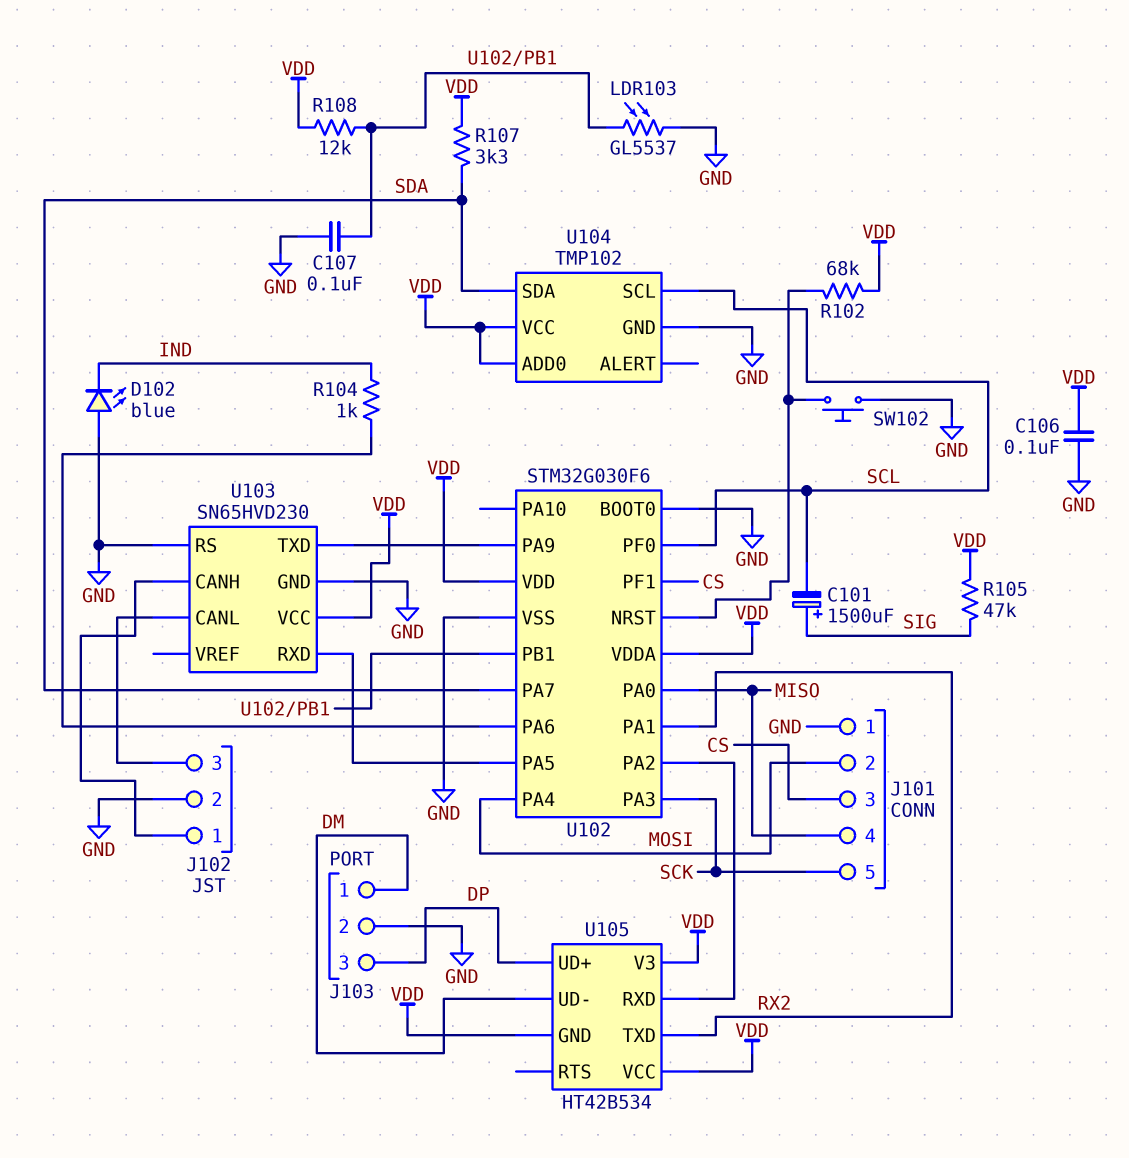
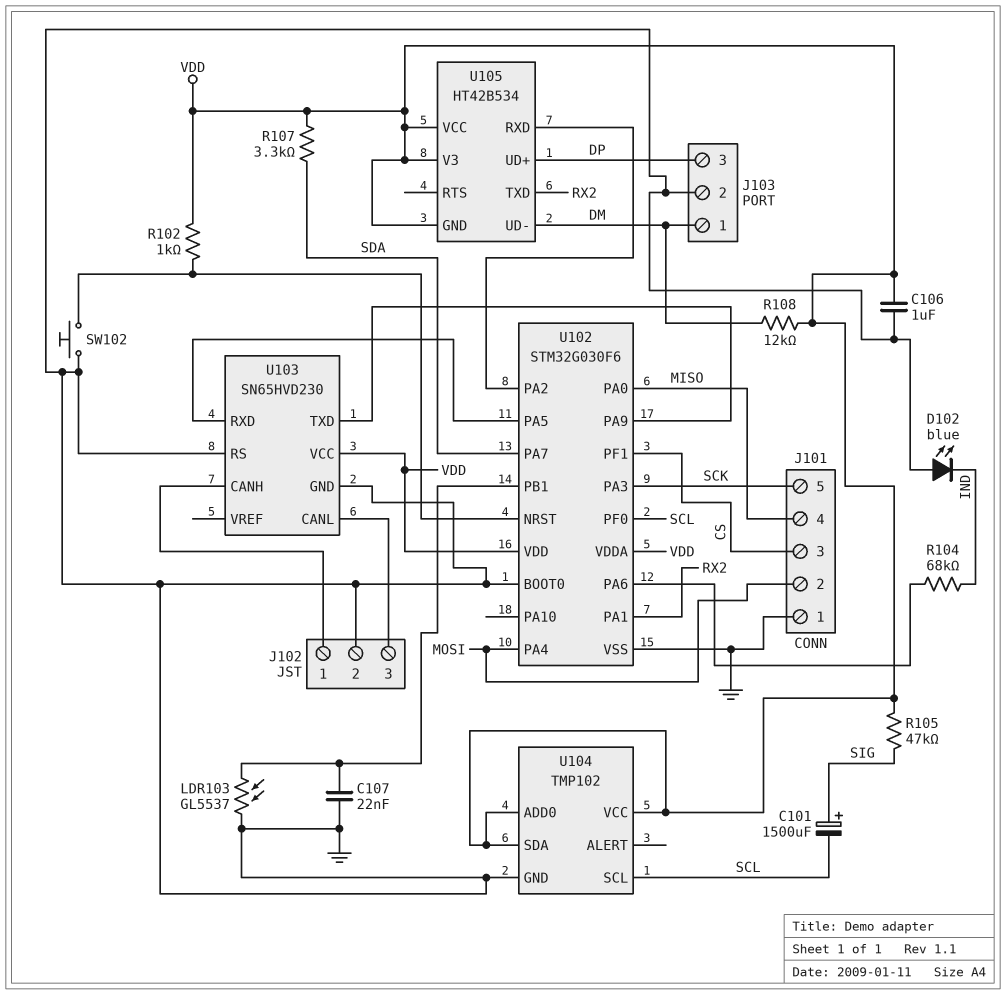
C106: 100nF (GND, VDD) -> 1uF (GND, VDD)
C107: 100nF (GND, U102/PB1) -> 22nF (GND, U102/PB1)
R102: 68k (U102/NRST, VDD) -> 1k (U102/NRST, VDD)
R104: 1k (IND, U102/PA6) -> 68k (IND, U102/PA6)
R108: 12k (U102/PB1, VDD) -> 12k (DM, VDD)
U104 pin SDA: SDA -> VDD

